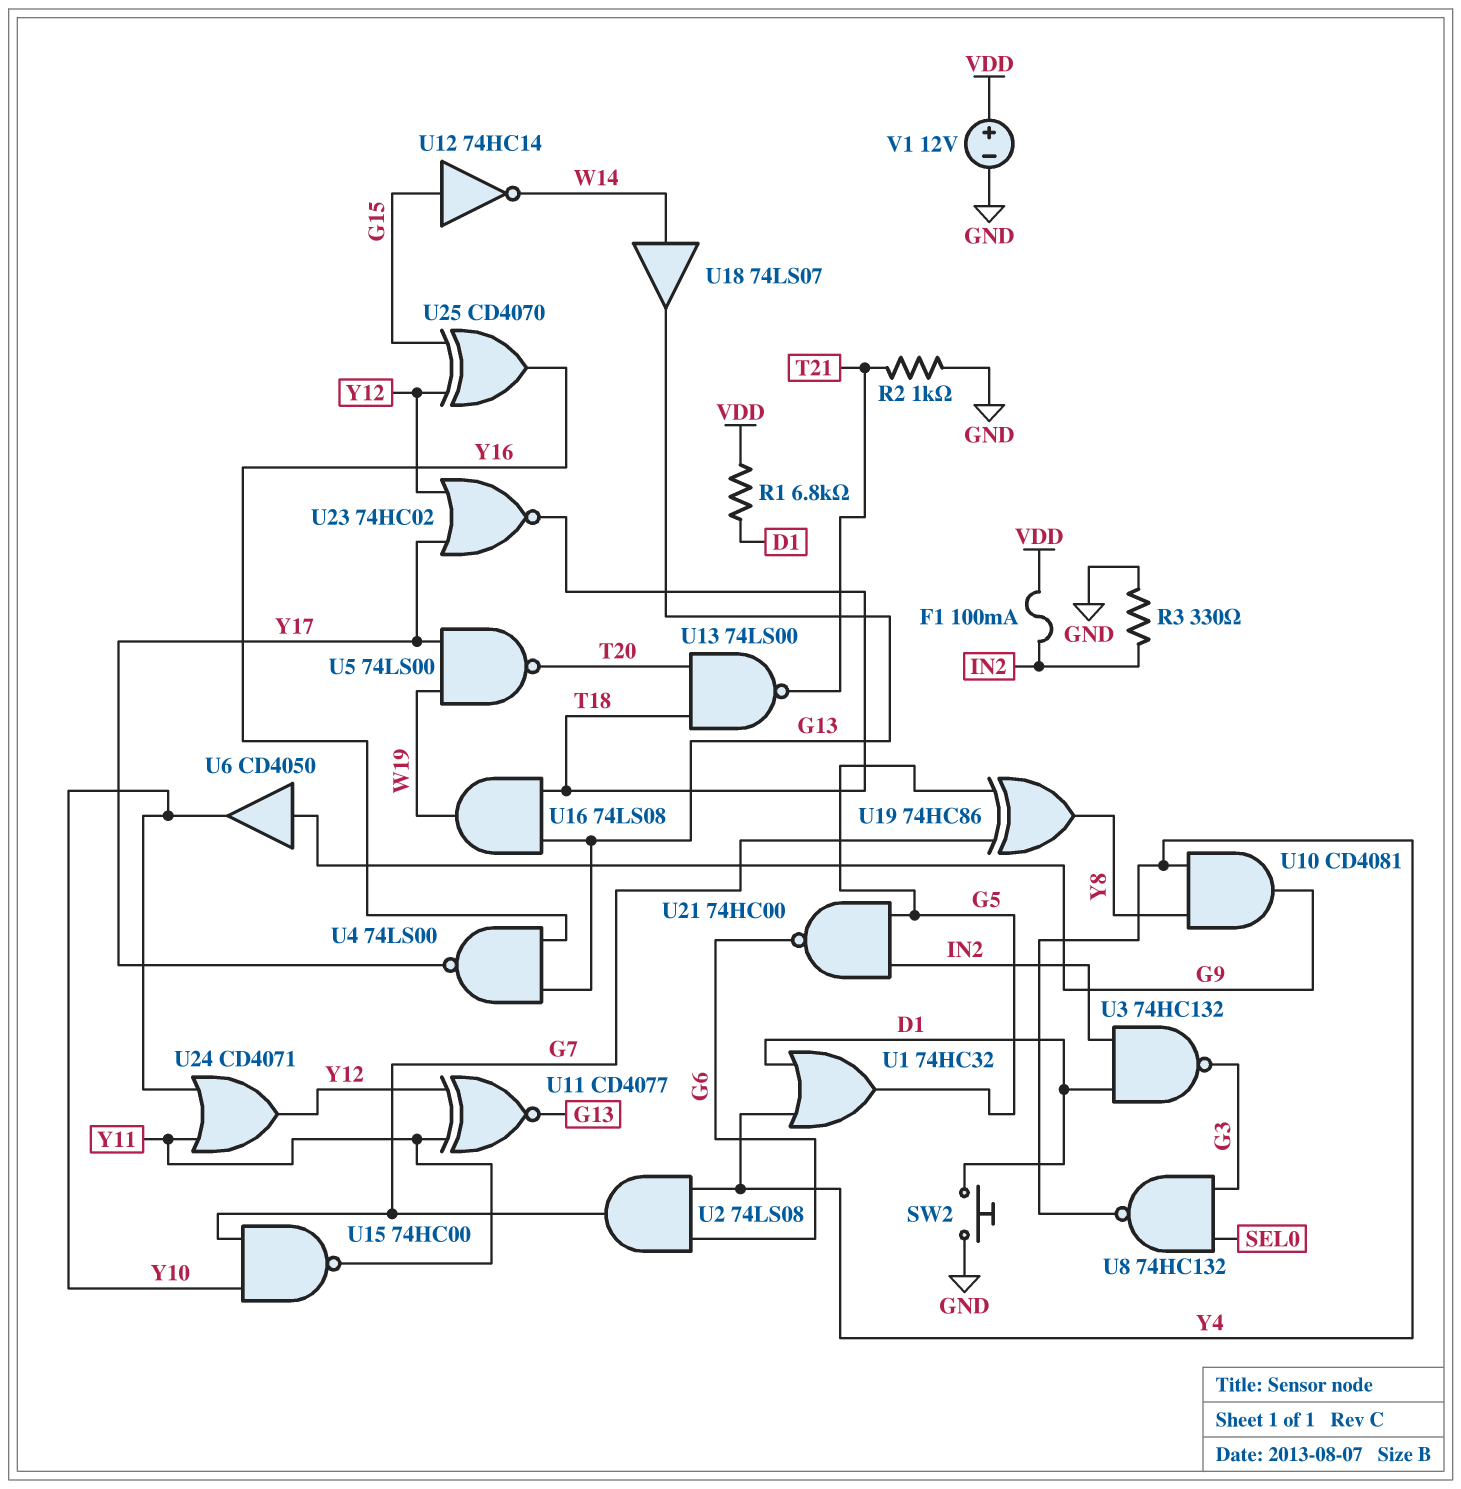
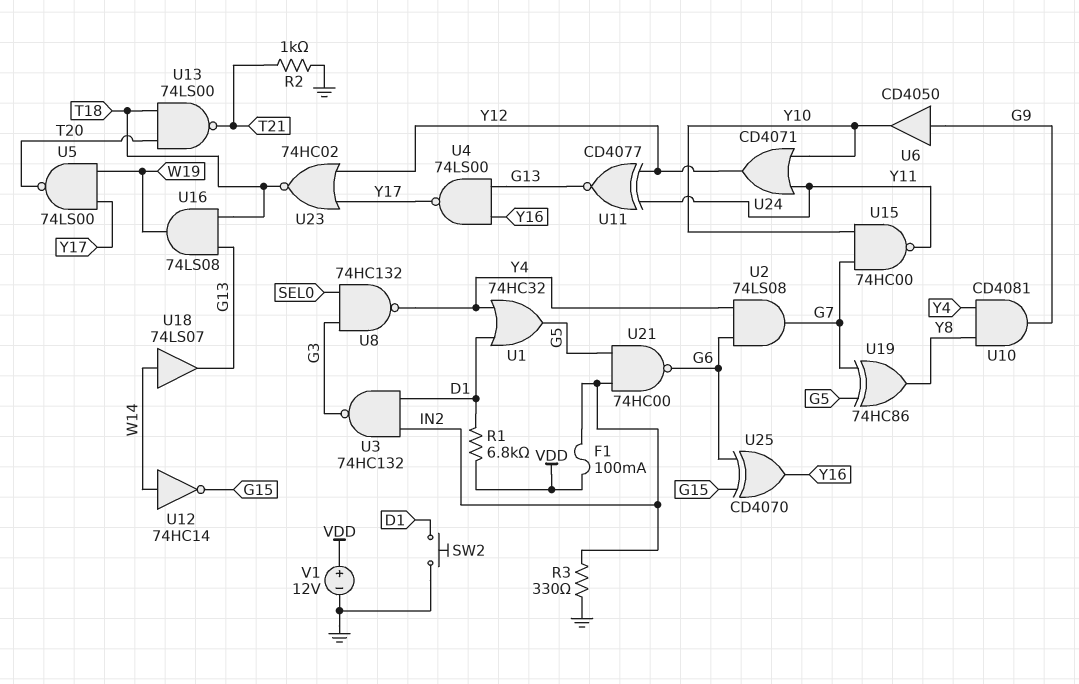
U12: NOT 74HC14 (in G15, out W14) -> NOT 74HC14 (in W14, out G15)
U25: XOR CD4070 (in G15, in Y12, out Y16) -> XOR CD4070 (in G6, in G15, out Y16)

